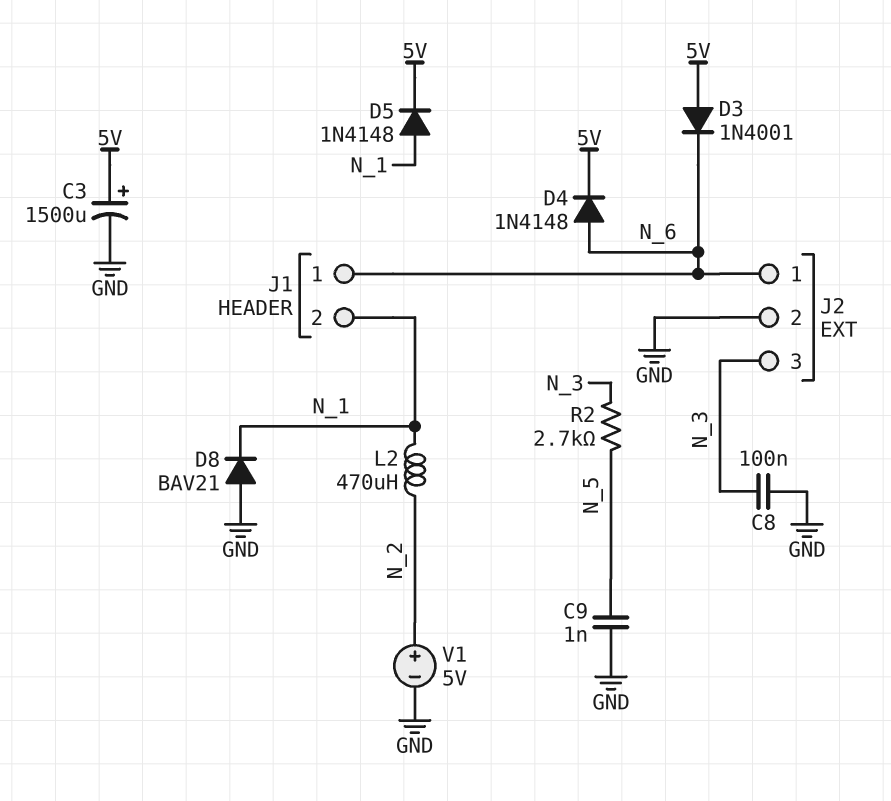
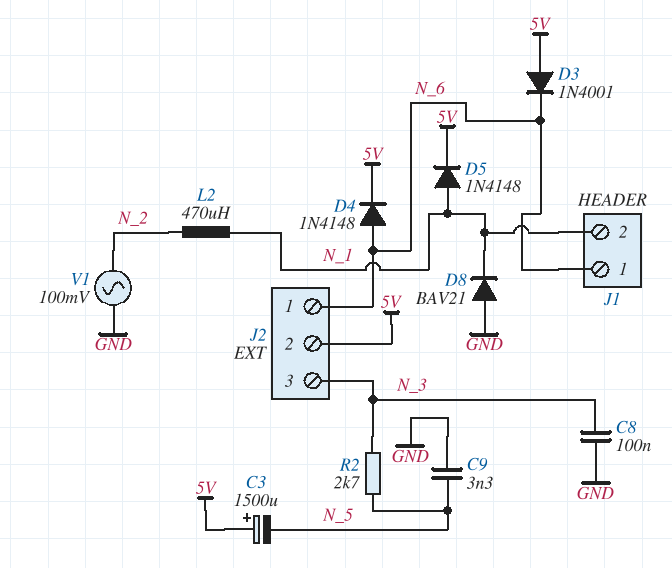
C3: 1500uF (plus 5V, minus GND) -> 1500uF (plus 5V, minus N_5)
C9: 1nF (GND, N_5) -> 3.3nF (GND, N_5)
J2 pin 2: GND -> 5V
V1: 5V (plus N_2, minus GND) -> AC 100mV (GND, N_2)

